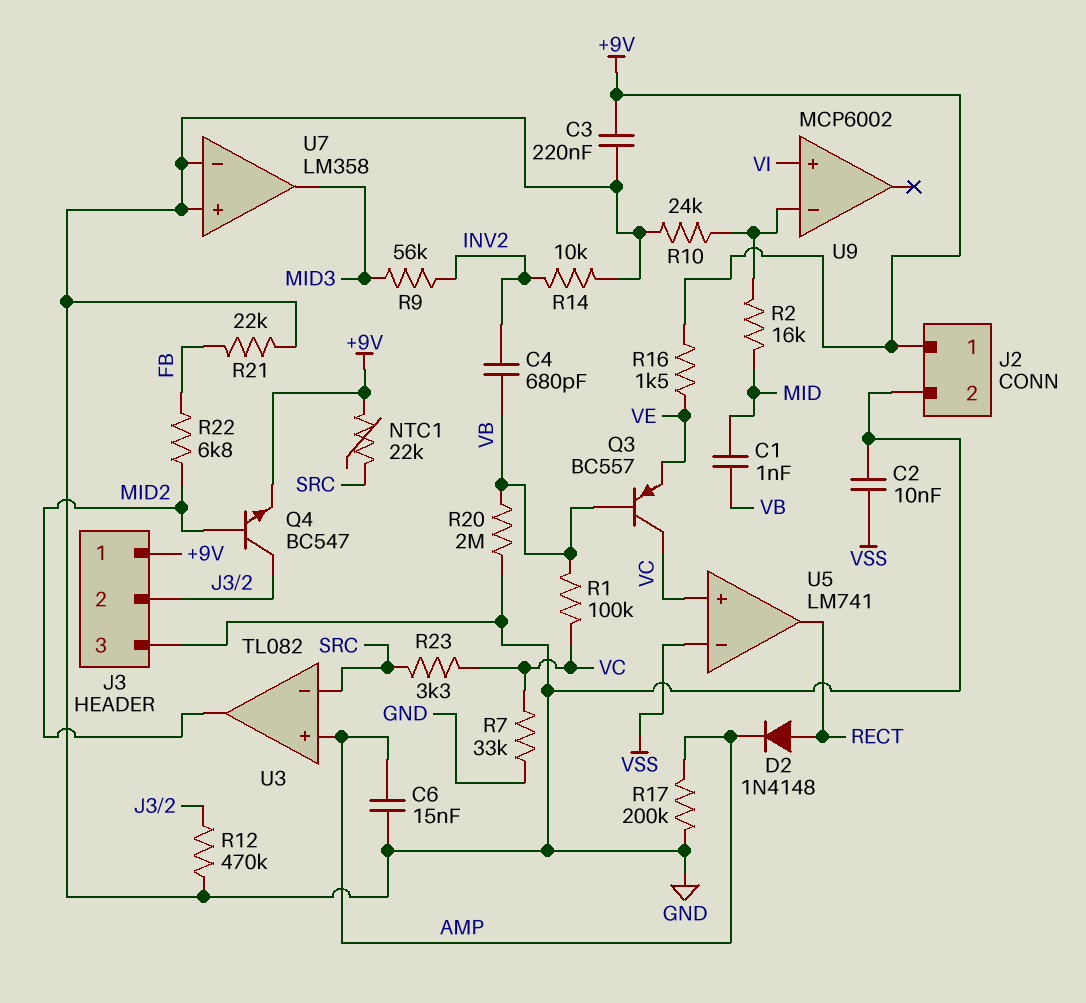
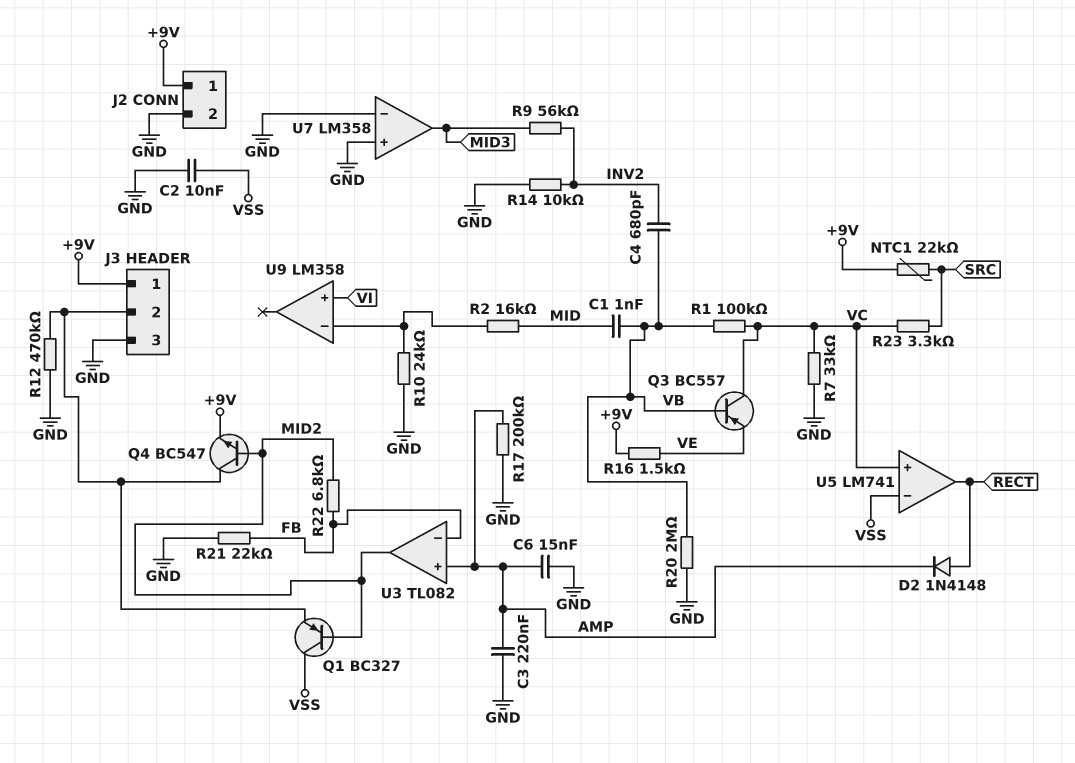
C3: 220nF (+9V, GND) -> 220nF (AMP, GND)
Q1: none -> PNP BC327 (B MID2, C VSS, E J3/2)
U3 pin in-: SRC -> FB
U9: MCP6002 -> LM358

